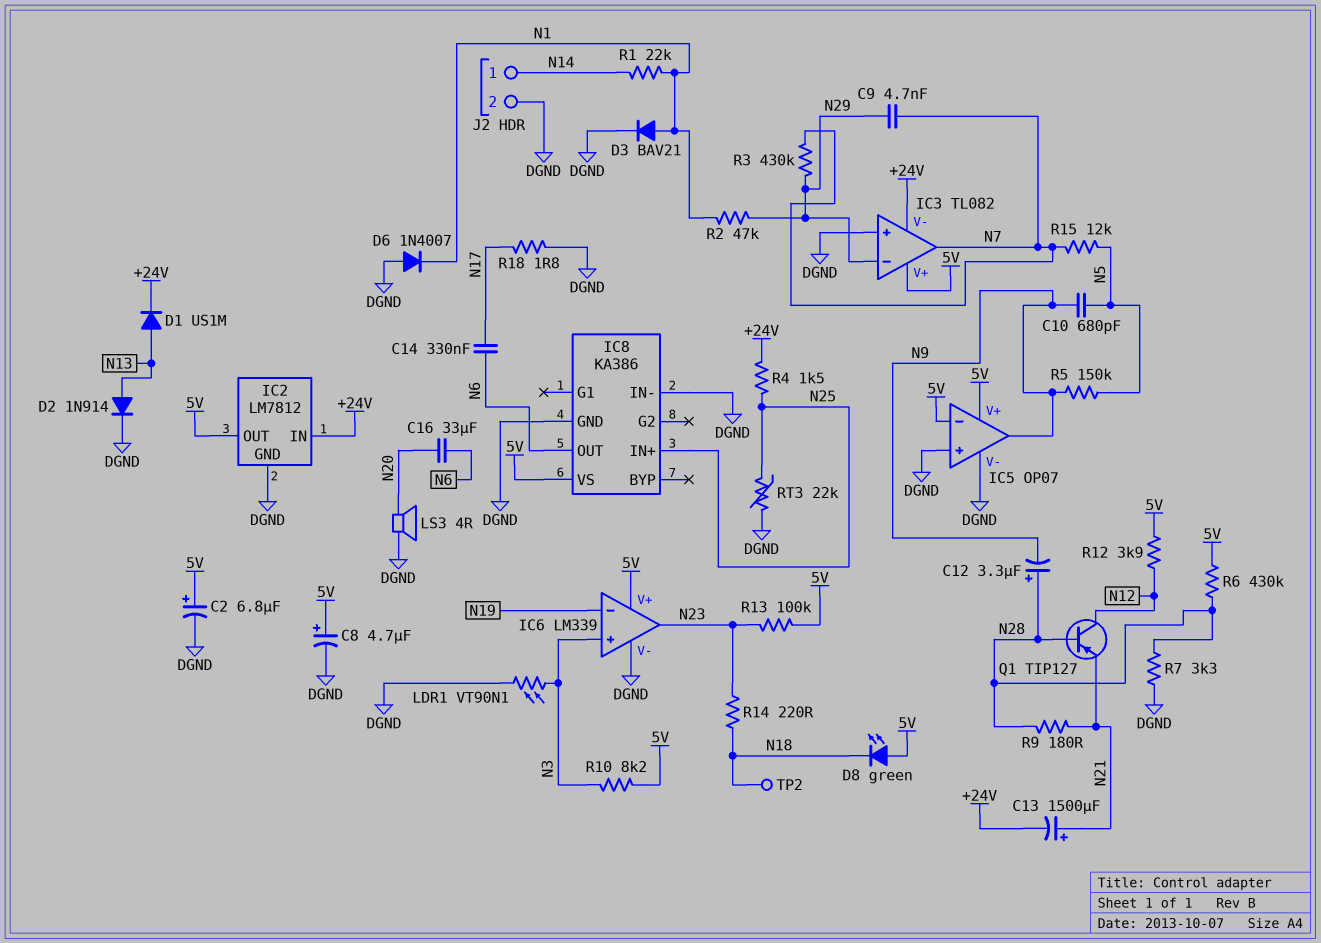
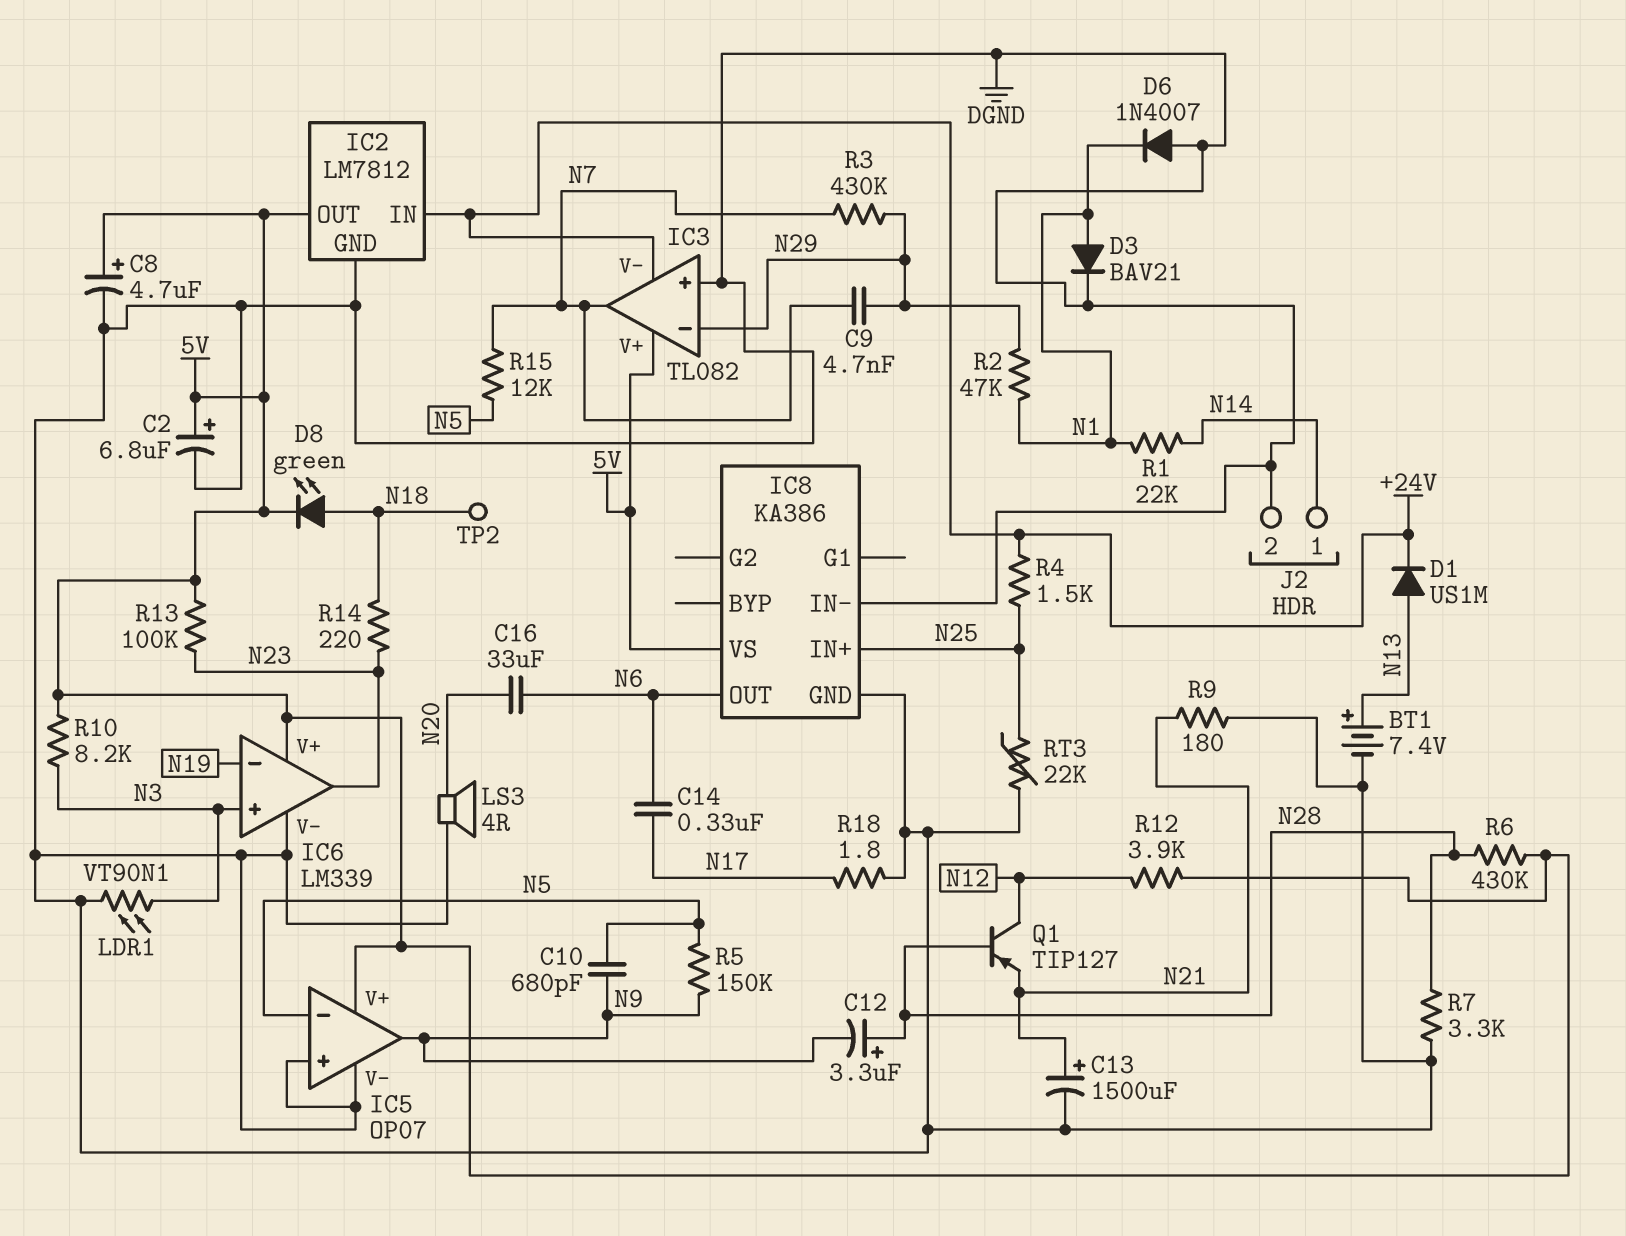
BT1: none -> 7.4V (plus N13, minus DGND)
C13: 1500uF (plus N21, minus +24V) -> 1500uF (plus N21, minus DGND)
D2: diode 1N914 (A N13, K DGND) -> none
D8: LED green (A 5V, K N18) -> LED green (A N18, K 5V)
IC5 pin in-: 5V -> N5
R9: 180 (N21, N28) -> 180 (DGND, N21)

